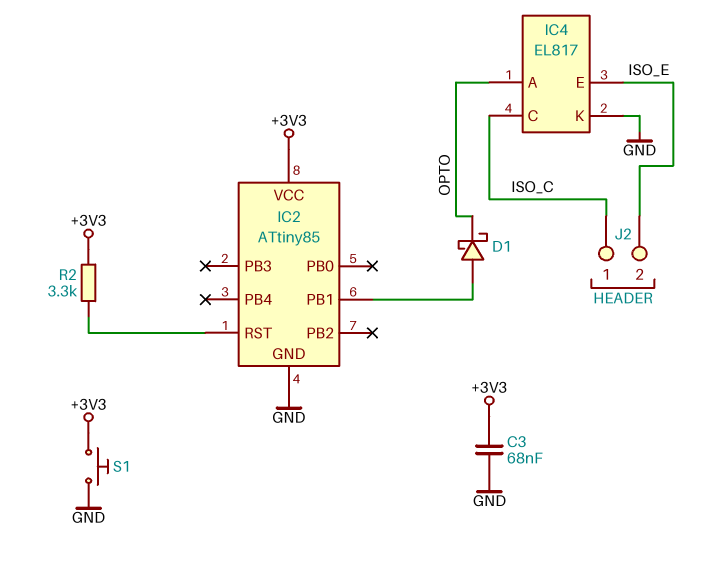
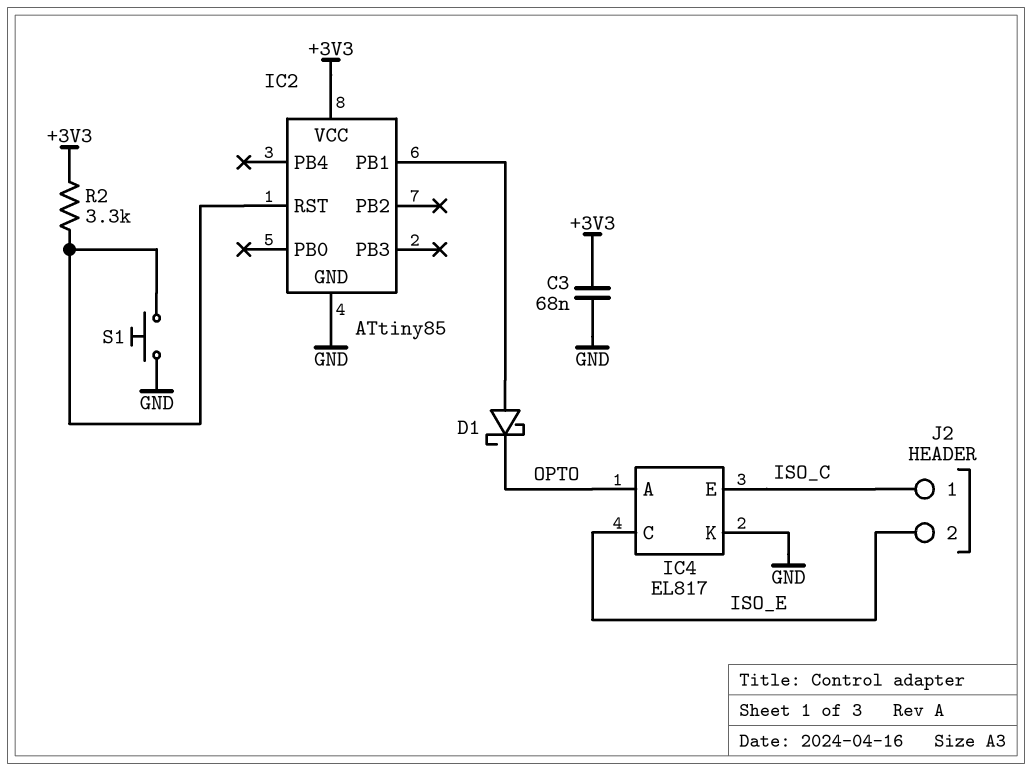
IC4 pin C: ISO_C -> ISO_E
IC4 pin E: ISO_E -> ISO_C
S1: button (+3V3, GND) -> button (GND, IC2/RST)

